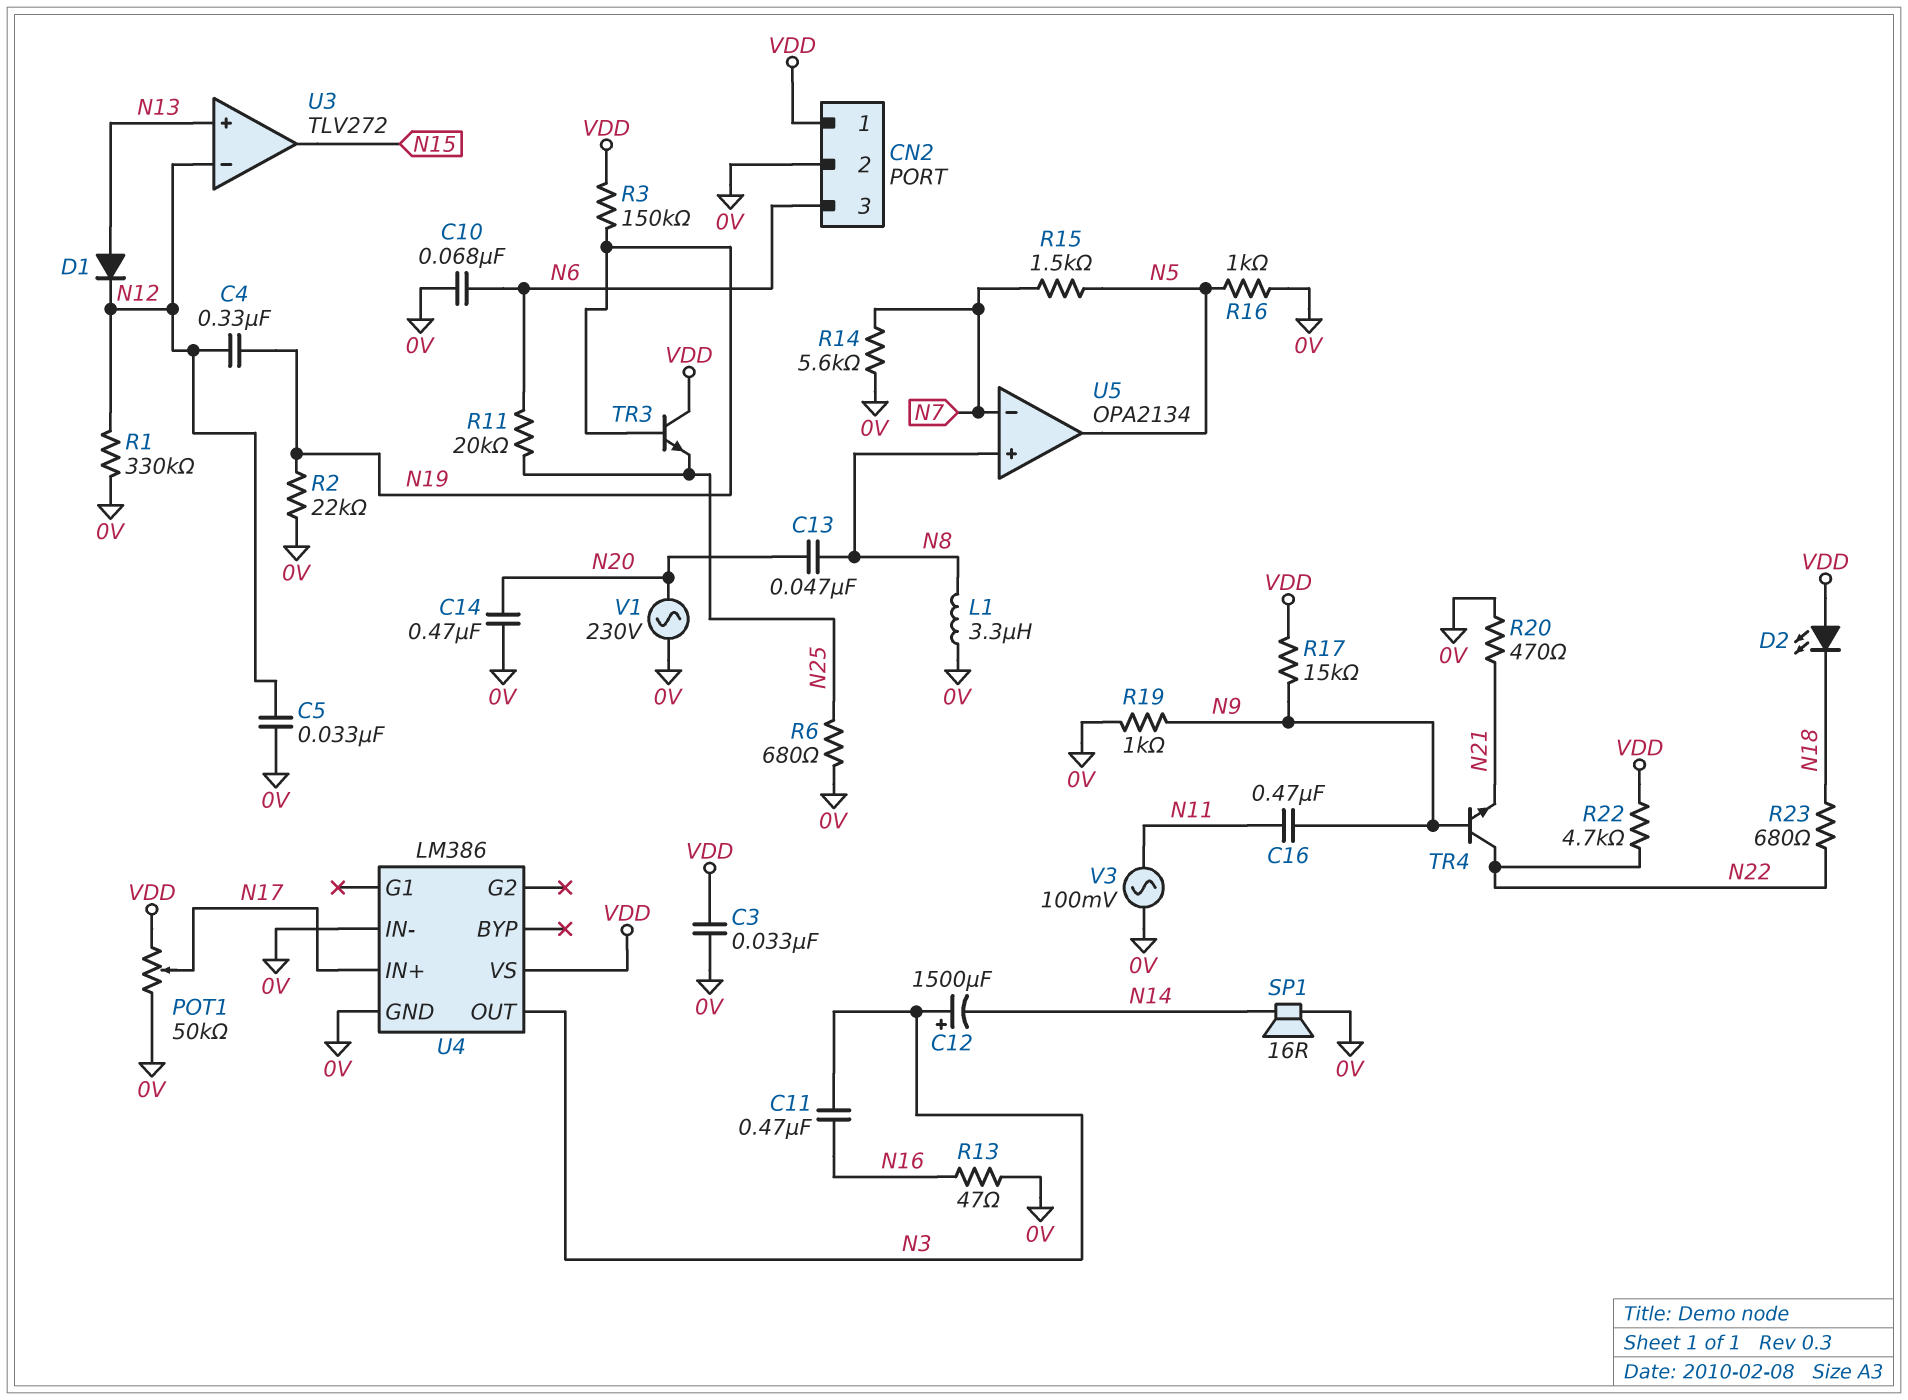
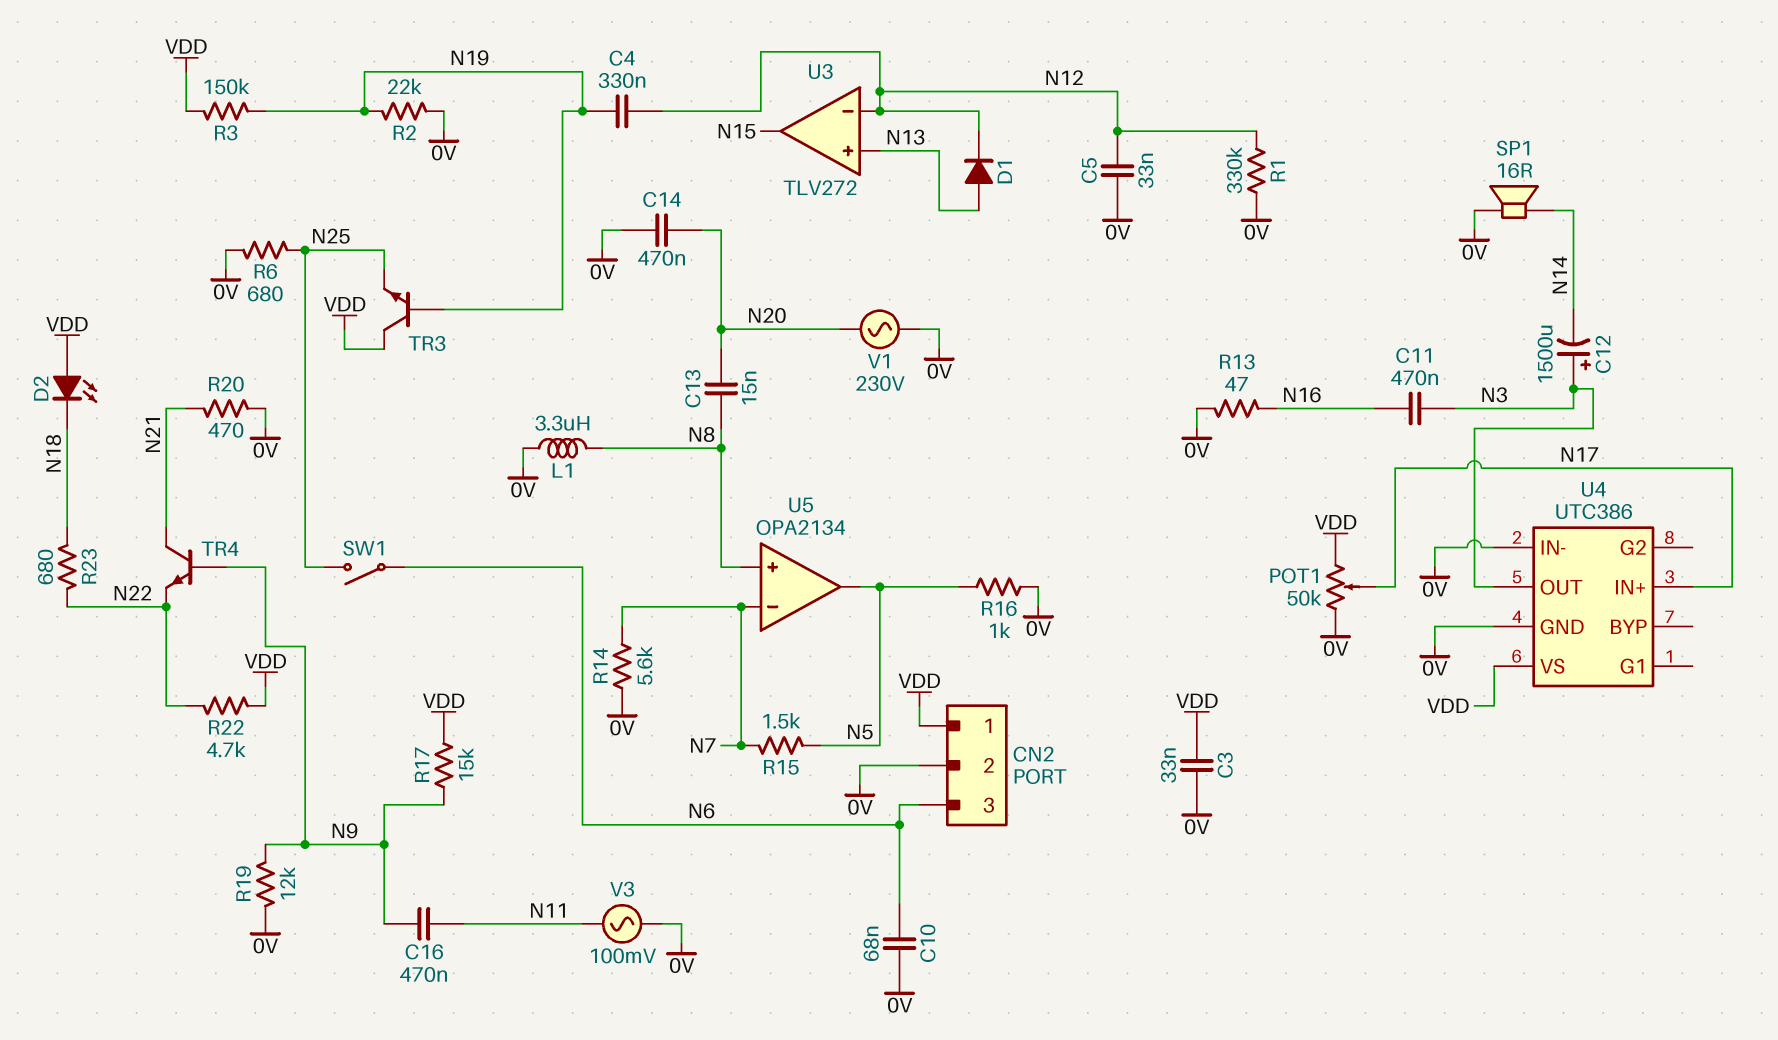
C13: 47nF (N8, N20) -> 15nF (N8, N20)
R11: 20k (N6, N25) -> none
R19: 1k (0V, N9) -> 12k (0V, N9)
SW1: none -> switch (N6, N25)
TR4: NPN (B N9, C N22, E N21) -> NPN (B N9, C N21, E N22)
U4: LM386 -> UTC386

